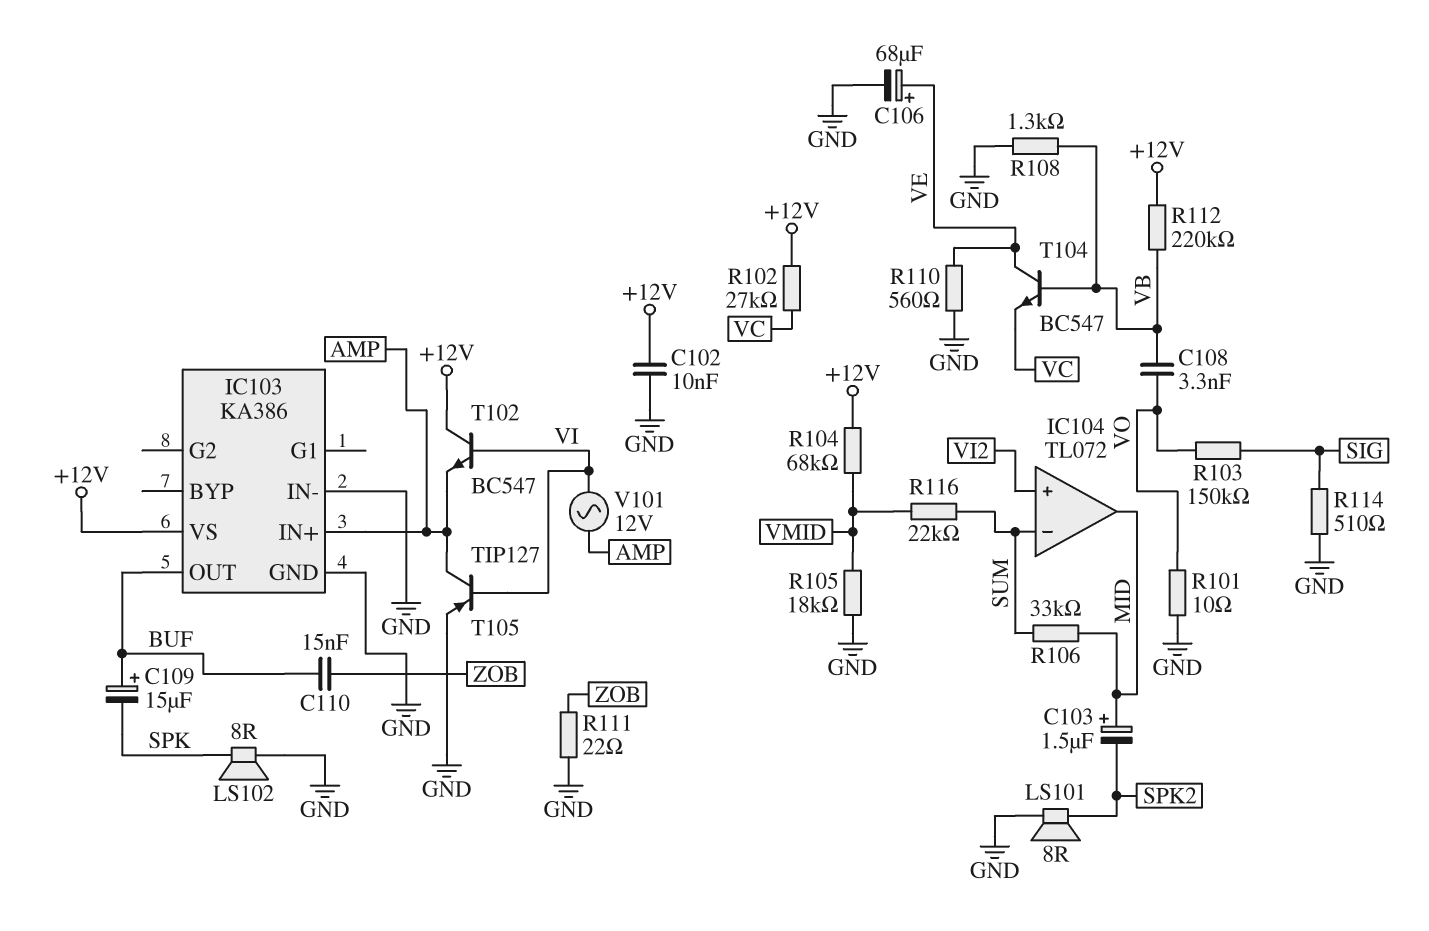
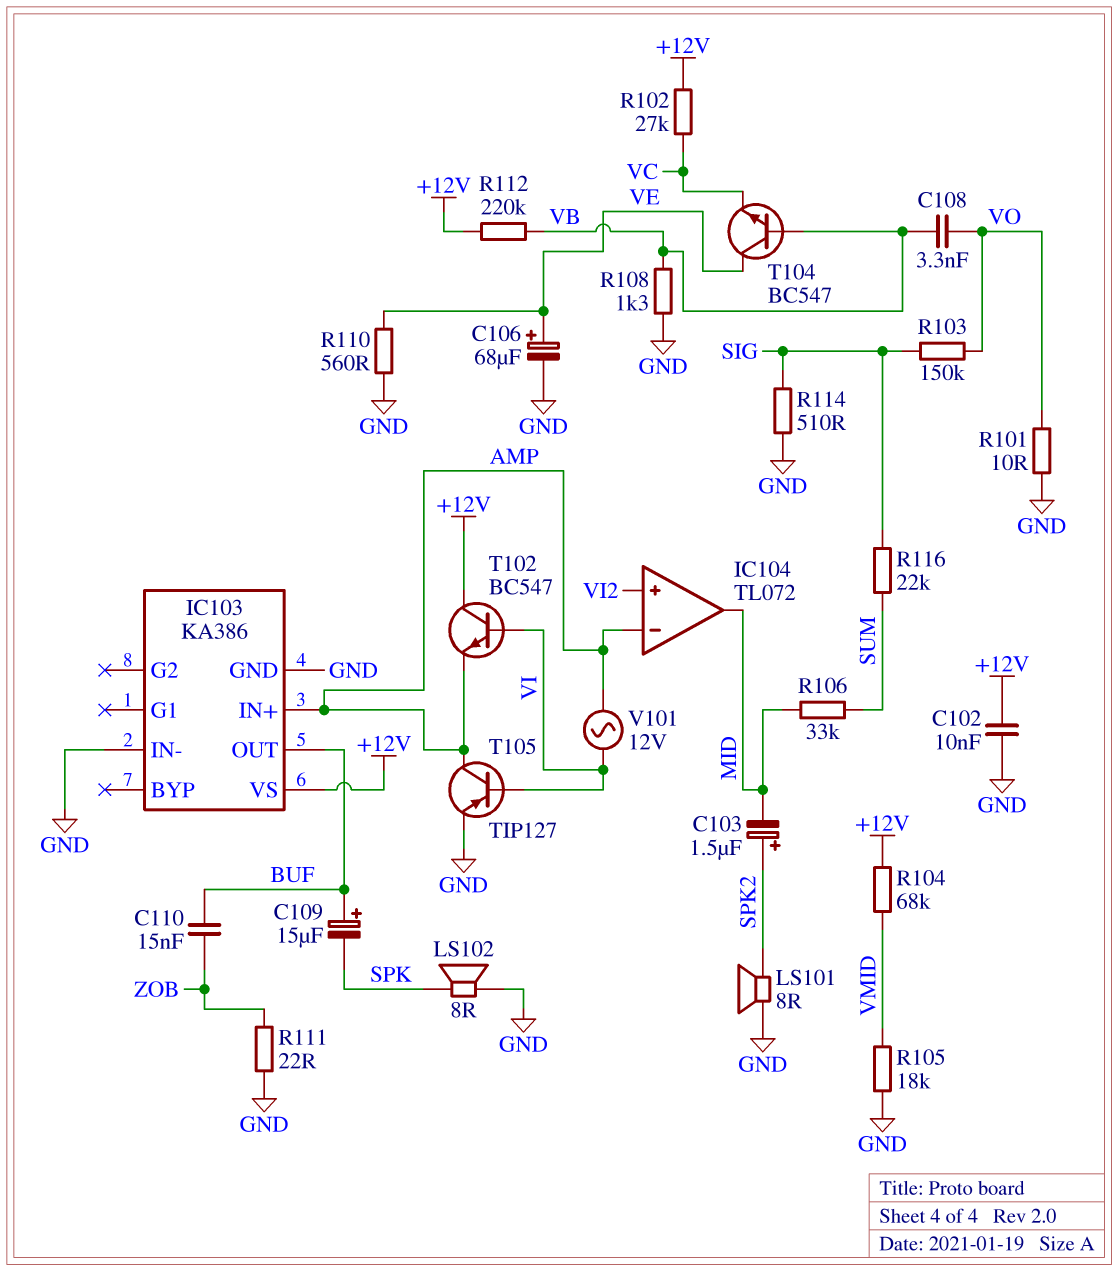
C103: 1.5uF (plus MID, minus SPK2) -> 1.5uF (plus SPK2, minus MID)
IC104 pin in-: SUM -> AMP
R116: 22k (SUM, VMID) -> 22k (SIG, SUM)

